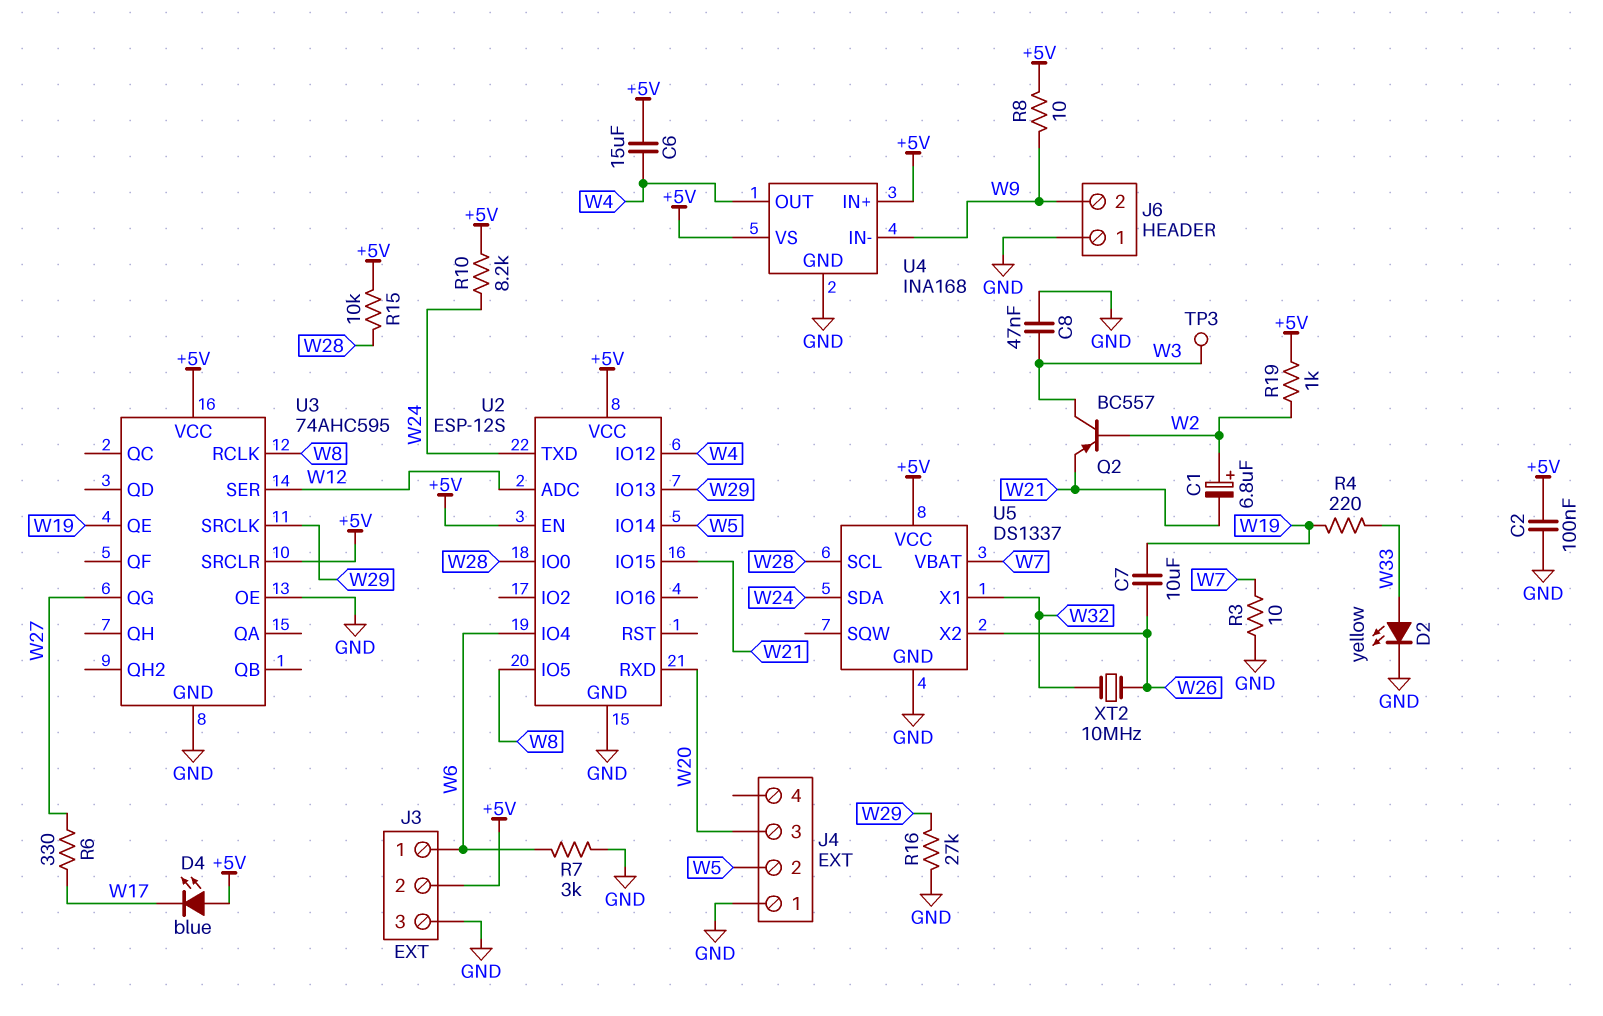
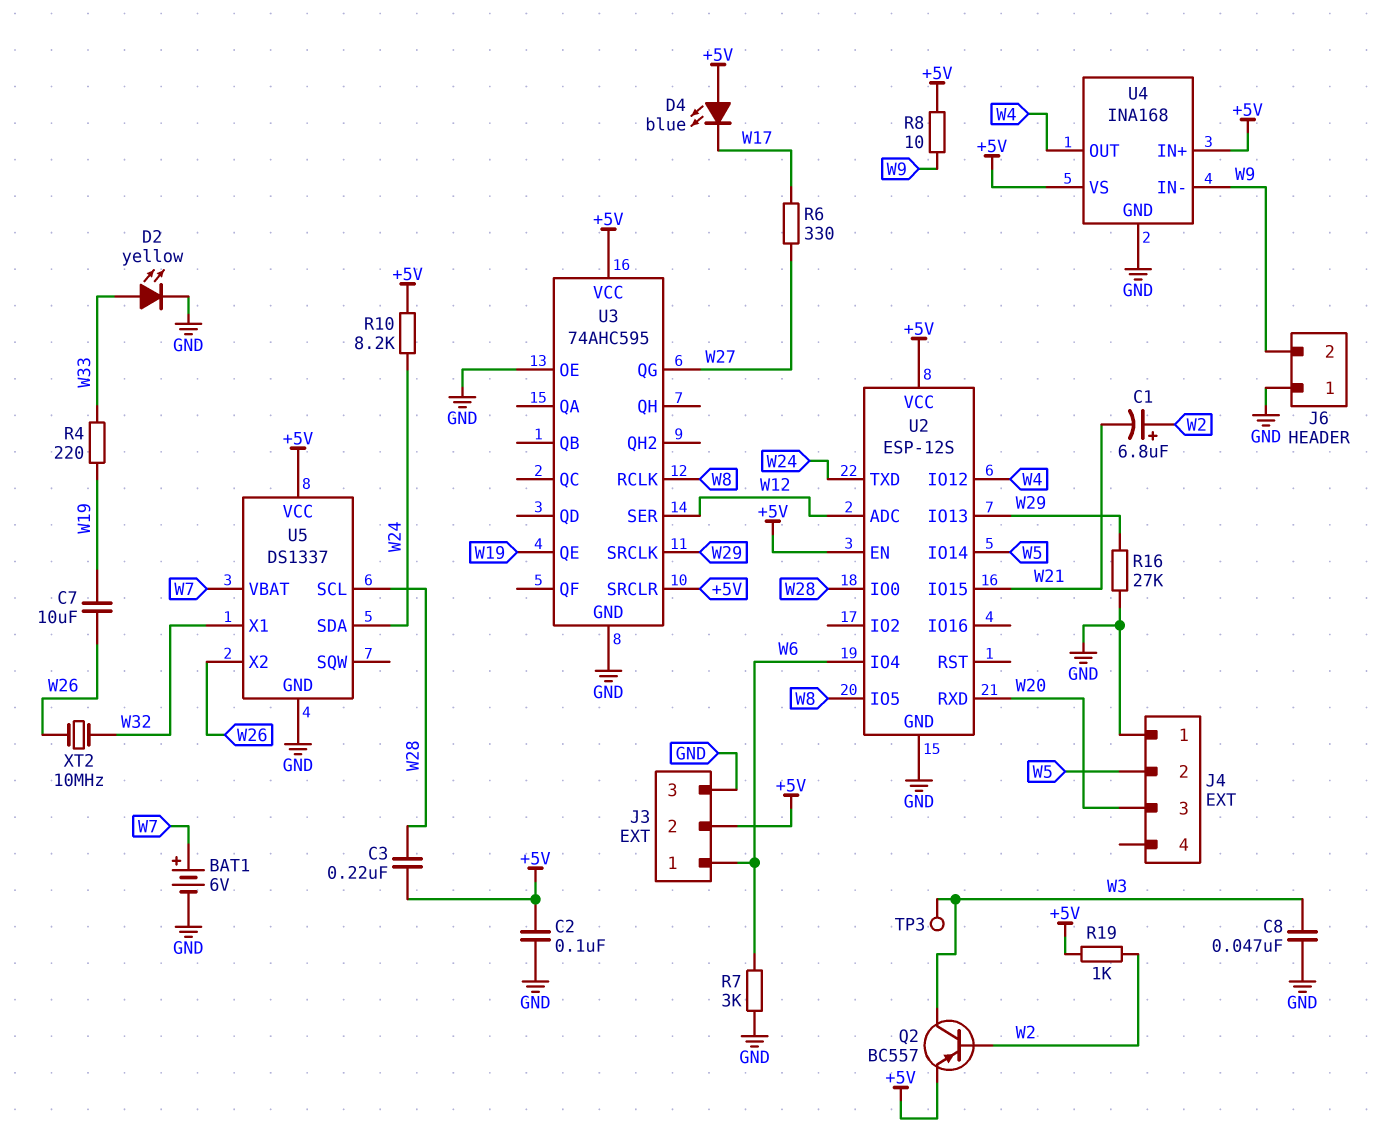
BAT1: none -> 6V (plus W7, minus GND)
C3: none -> 220nF (+5V, W28)
C6: 15uF (+5V, W4) -> none
Q2: PNP BC557 (B W2, C W3, E W21) -> PNP BC557 (B W2, C W3, E +5V)
R3: 10 (GND, W7) -> none
R15: 10k (+5V, W28) -> none

